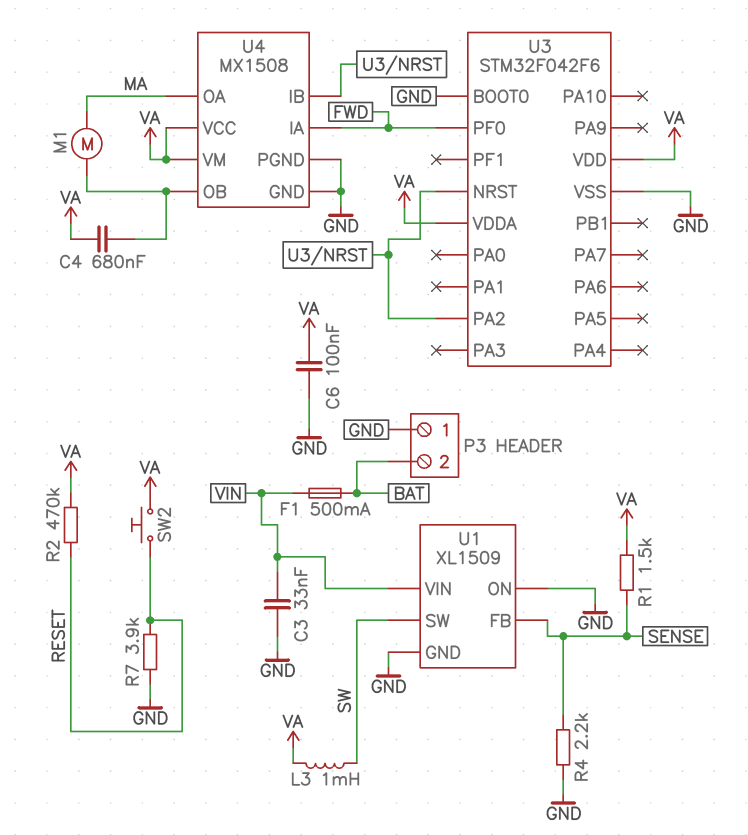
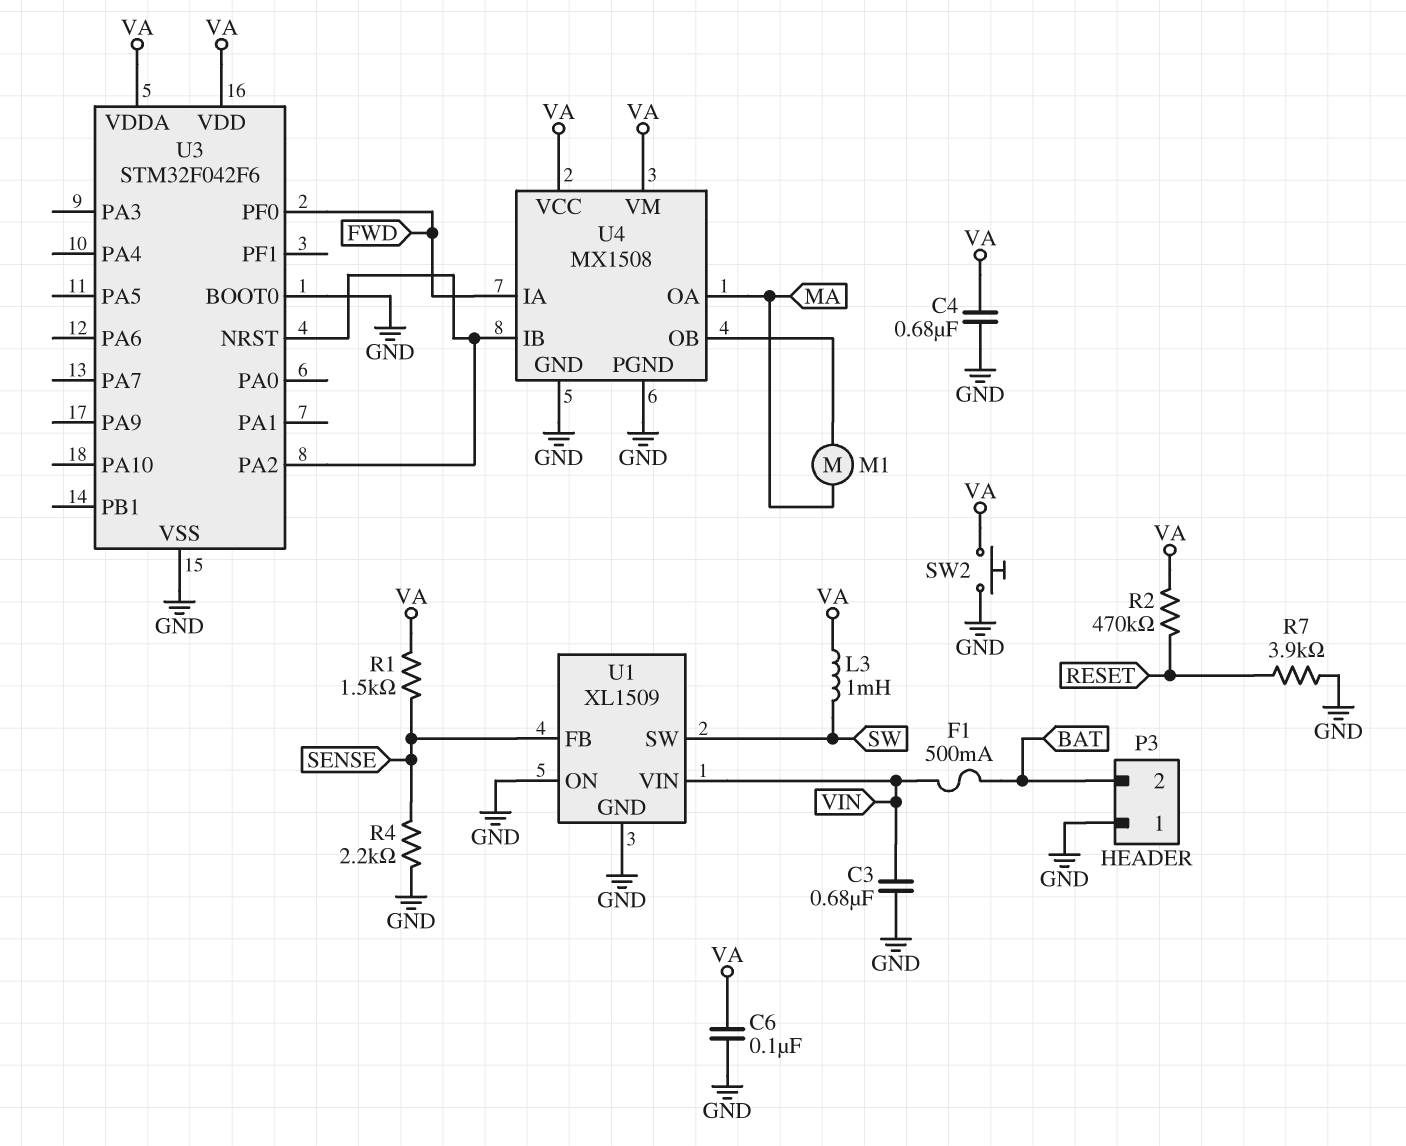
C3: 33nF (GND, VIN) -> 680nF (GND, VIN)
C4: 680nF (U4/OB, VA) -> 680nF (GND, VA)
SW2: button (RESET, VA) -> button (GND, VA)

